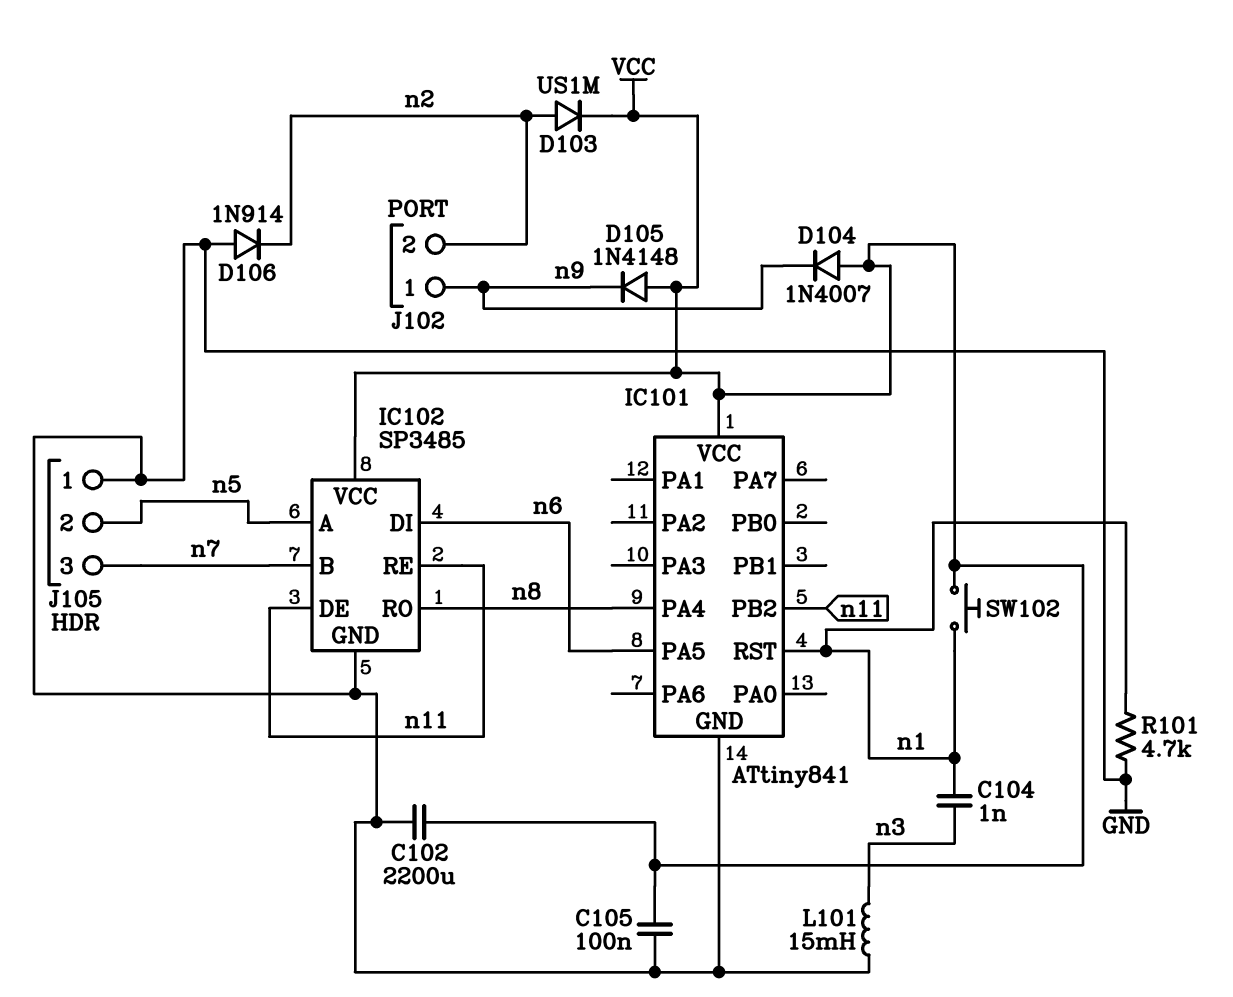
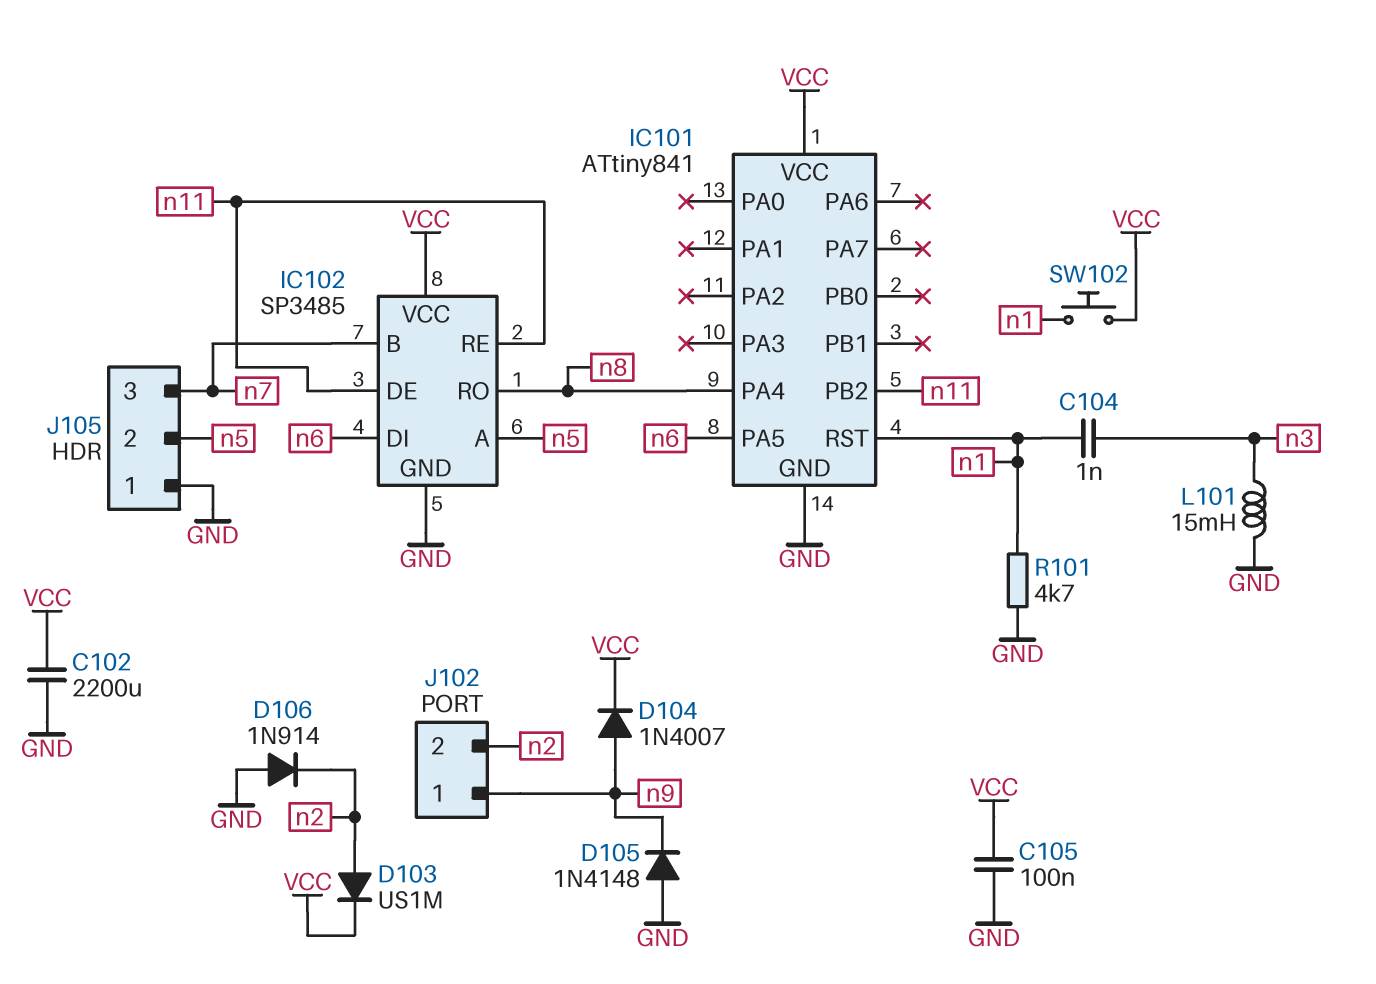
D104: diode 1N4007 (A VCC, K n9) -> diode 1N4007 (A n9, K VCC)
D105: diode 1N4148 (A VCC, K n9) -> diode 1N4148 (A GND, K n9)

